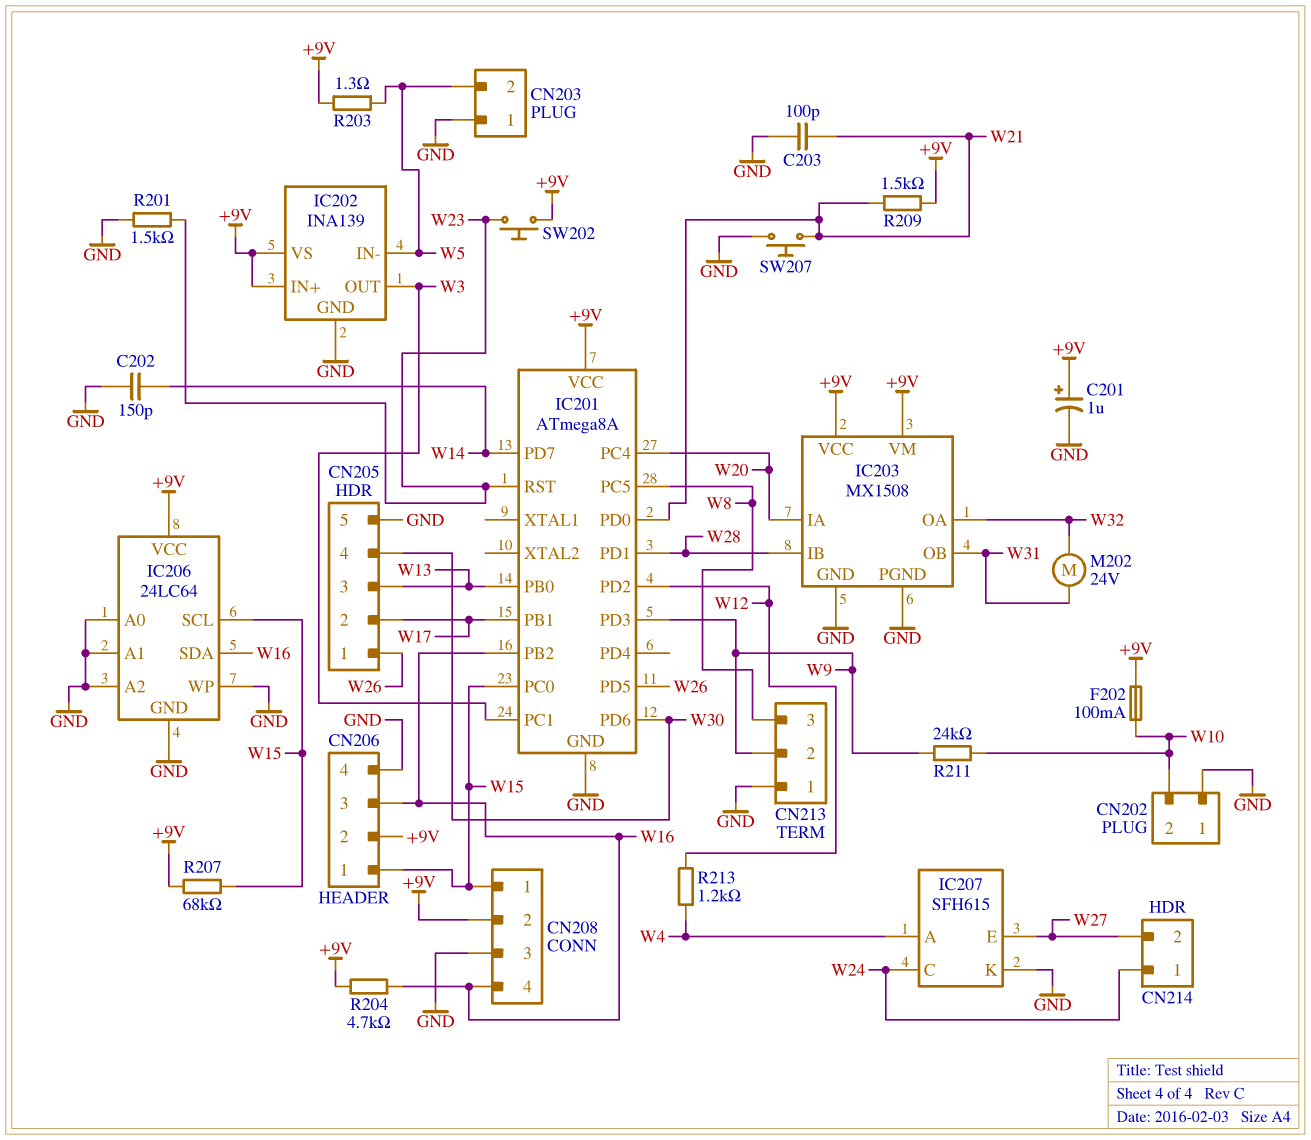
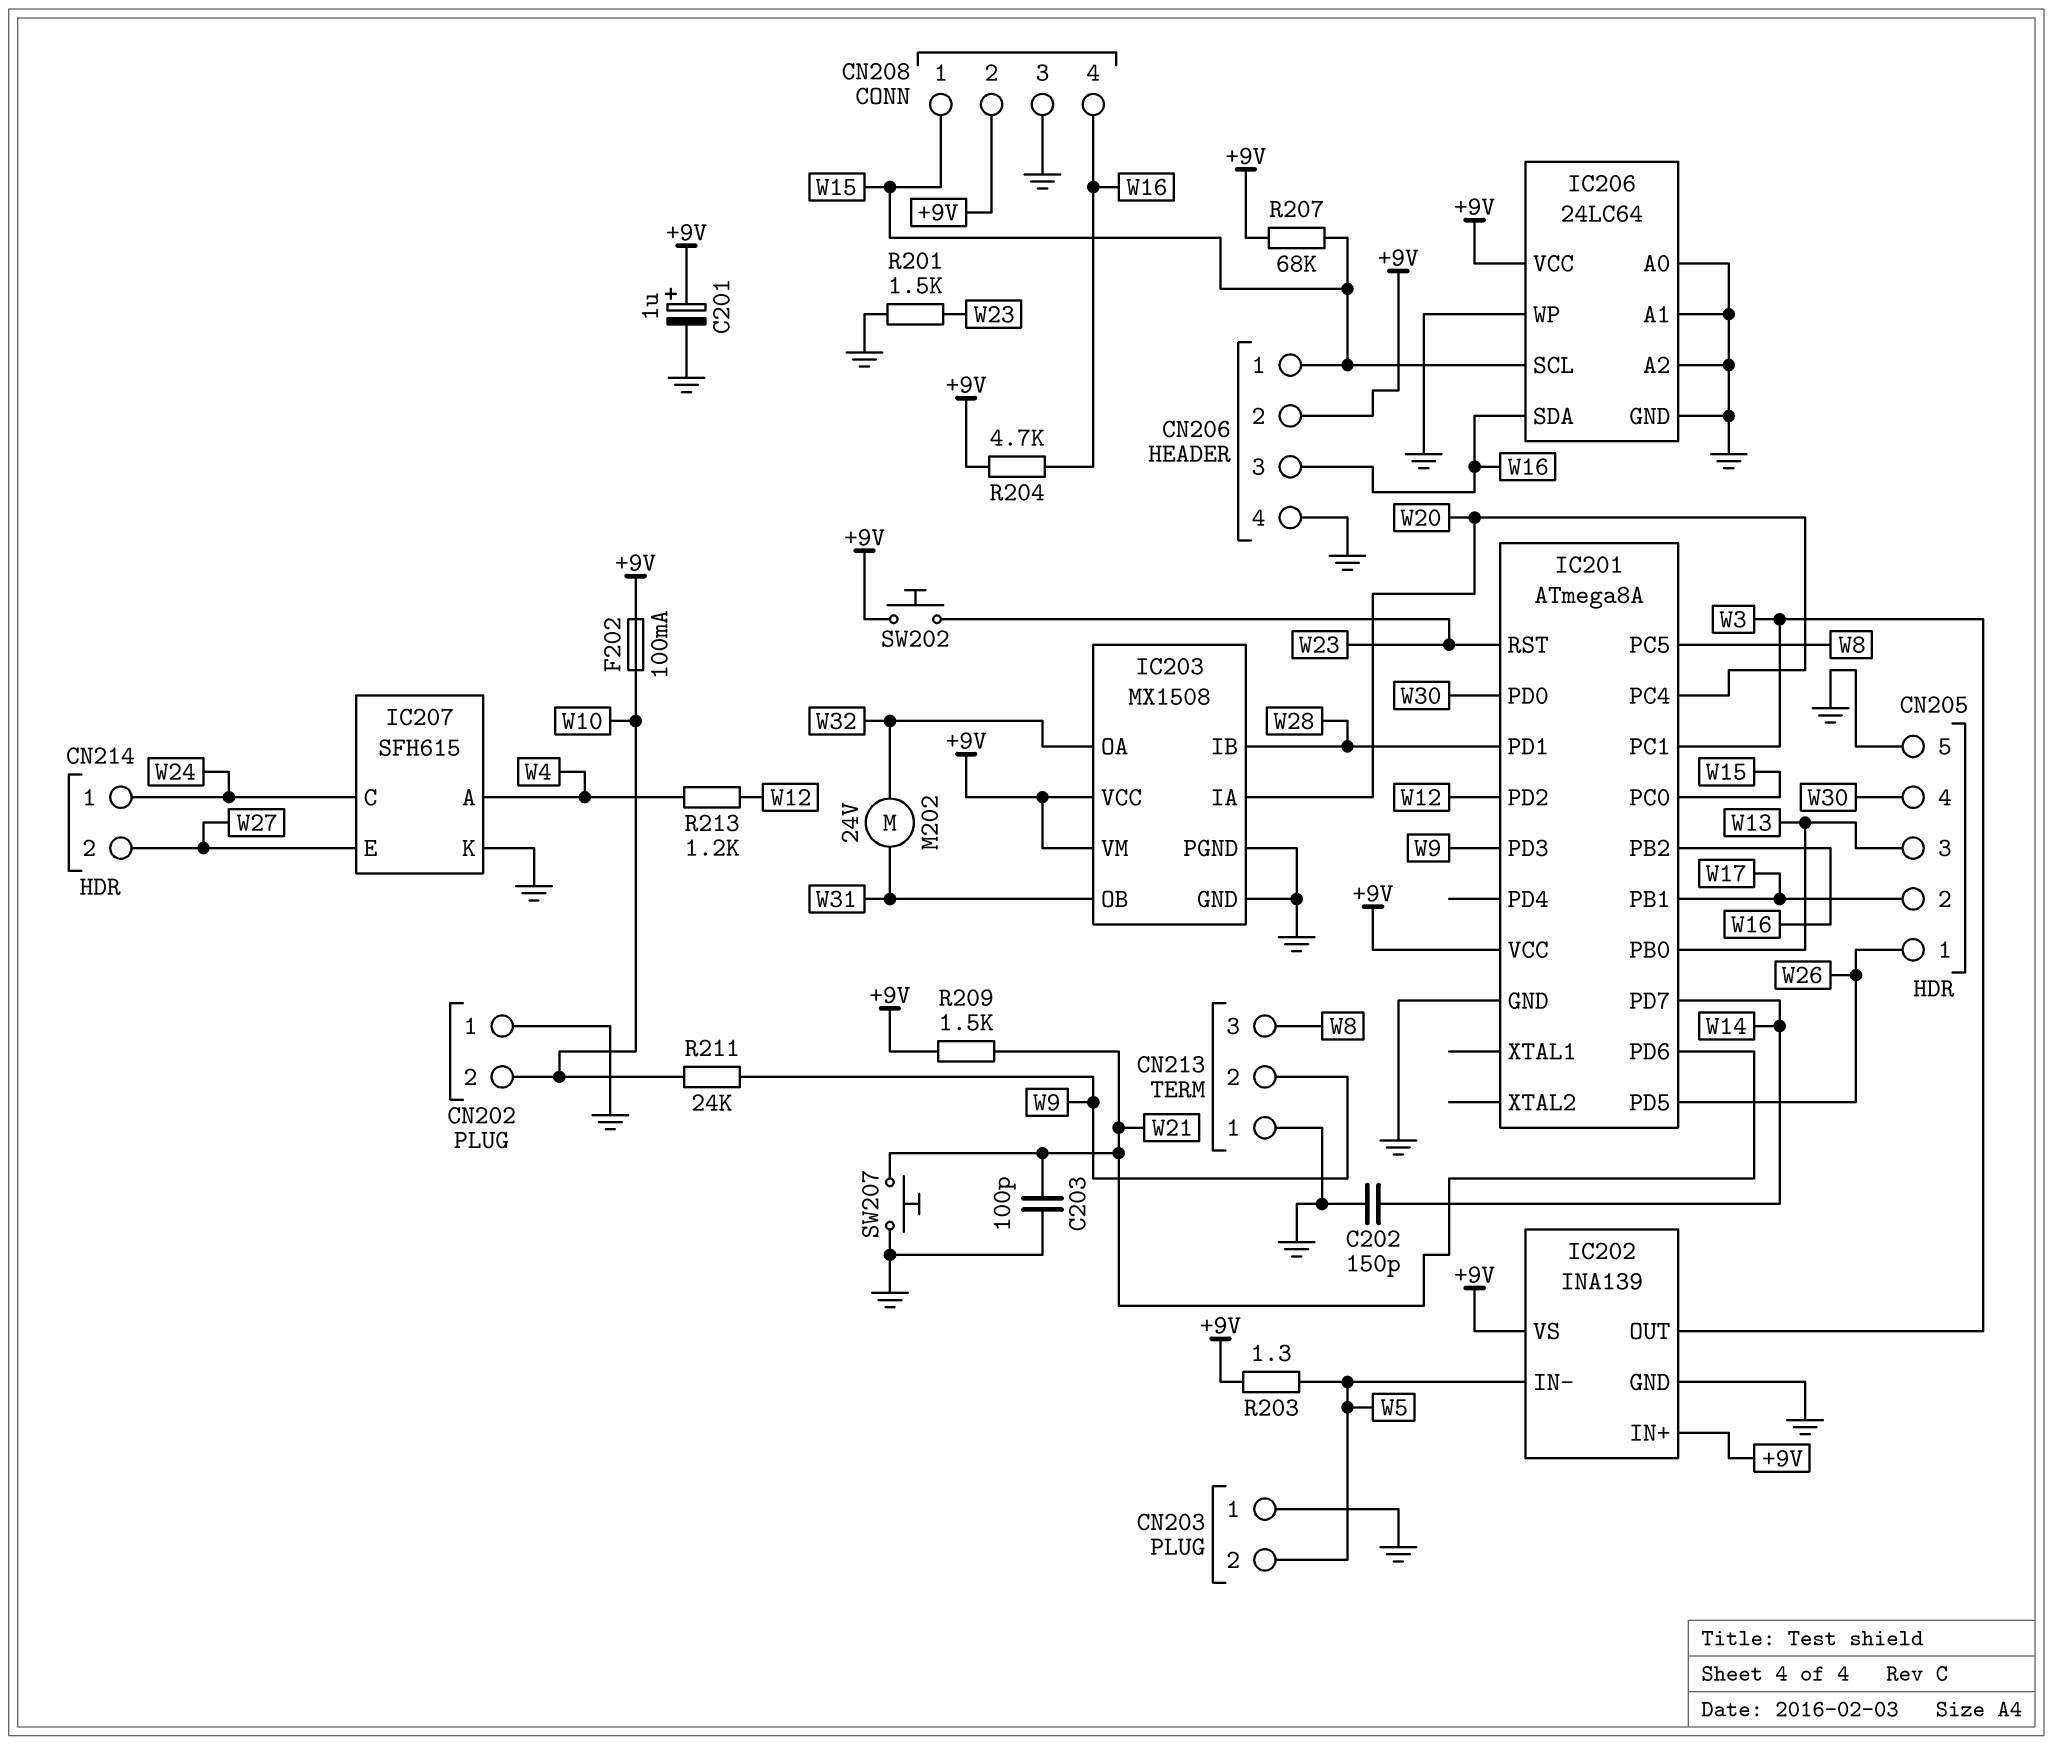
IC201 pin PD0: W21 -> W30
IC201 pin PD6: W30 -> W21

